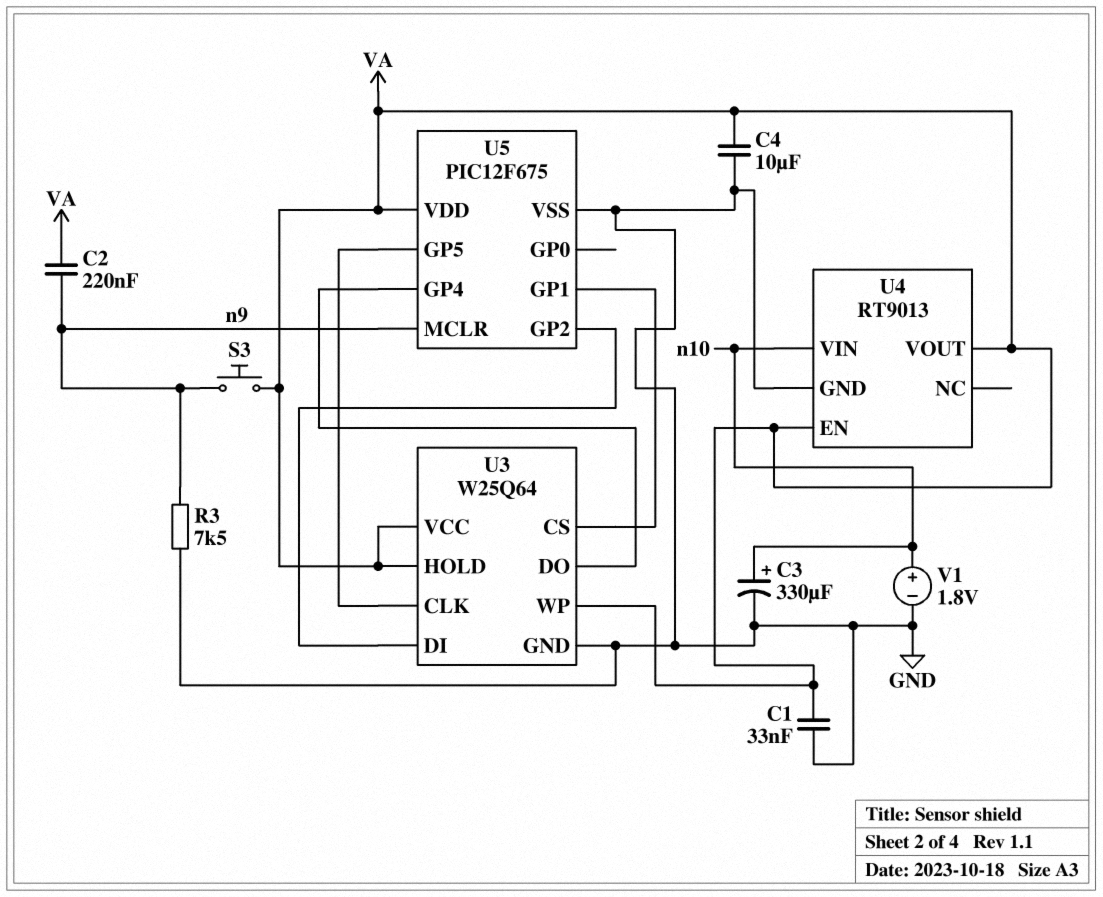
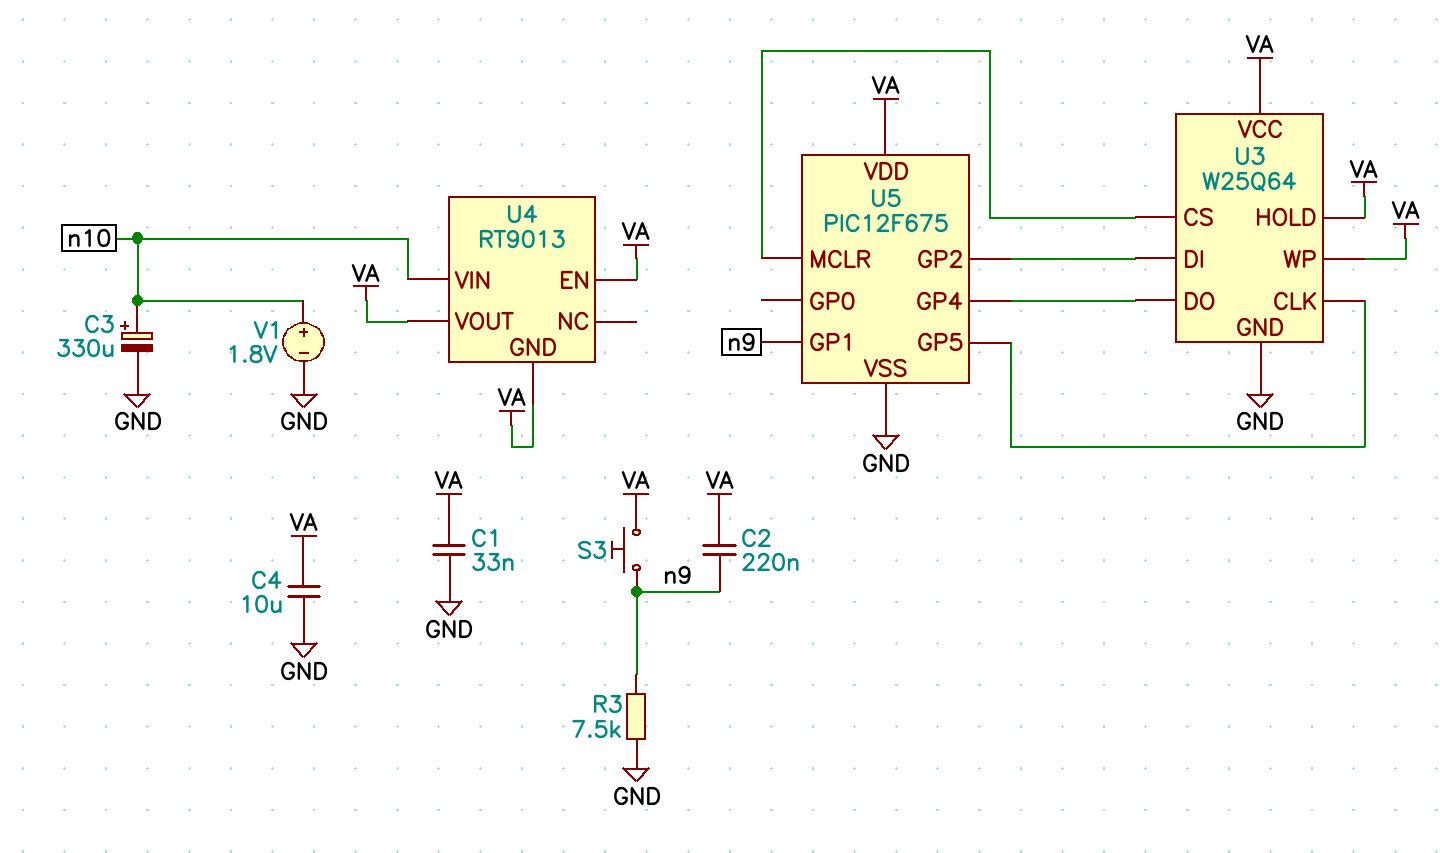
U4 pin GND: GND -> VA
U5 pin GP1: U3/CS -> n9
U5 pin MCLR: n9 -> U3/CS

